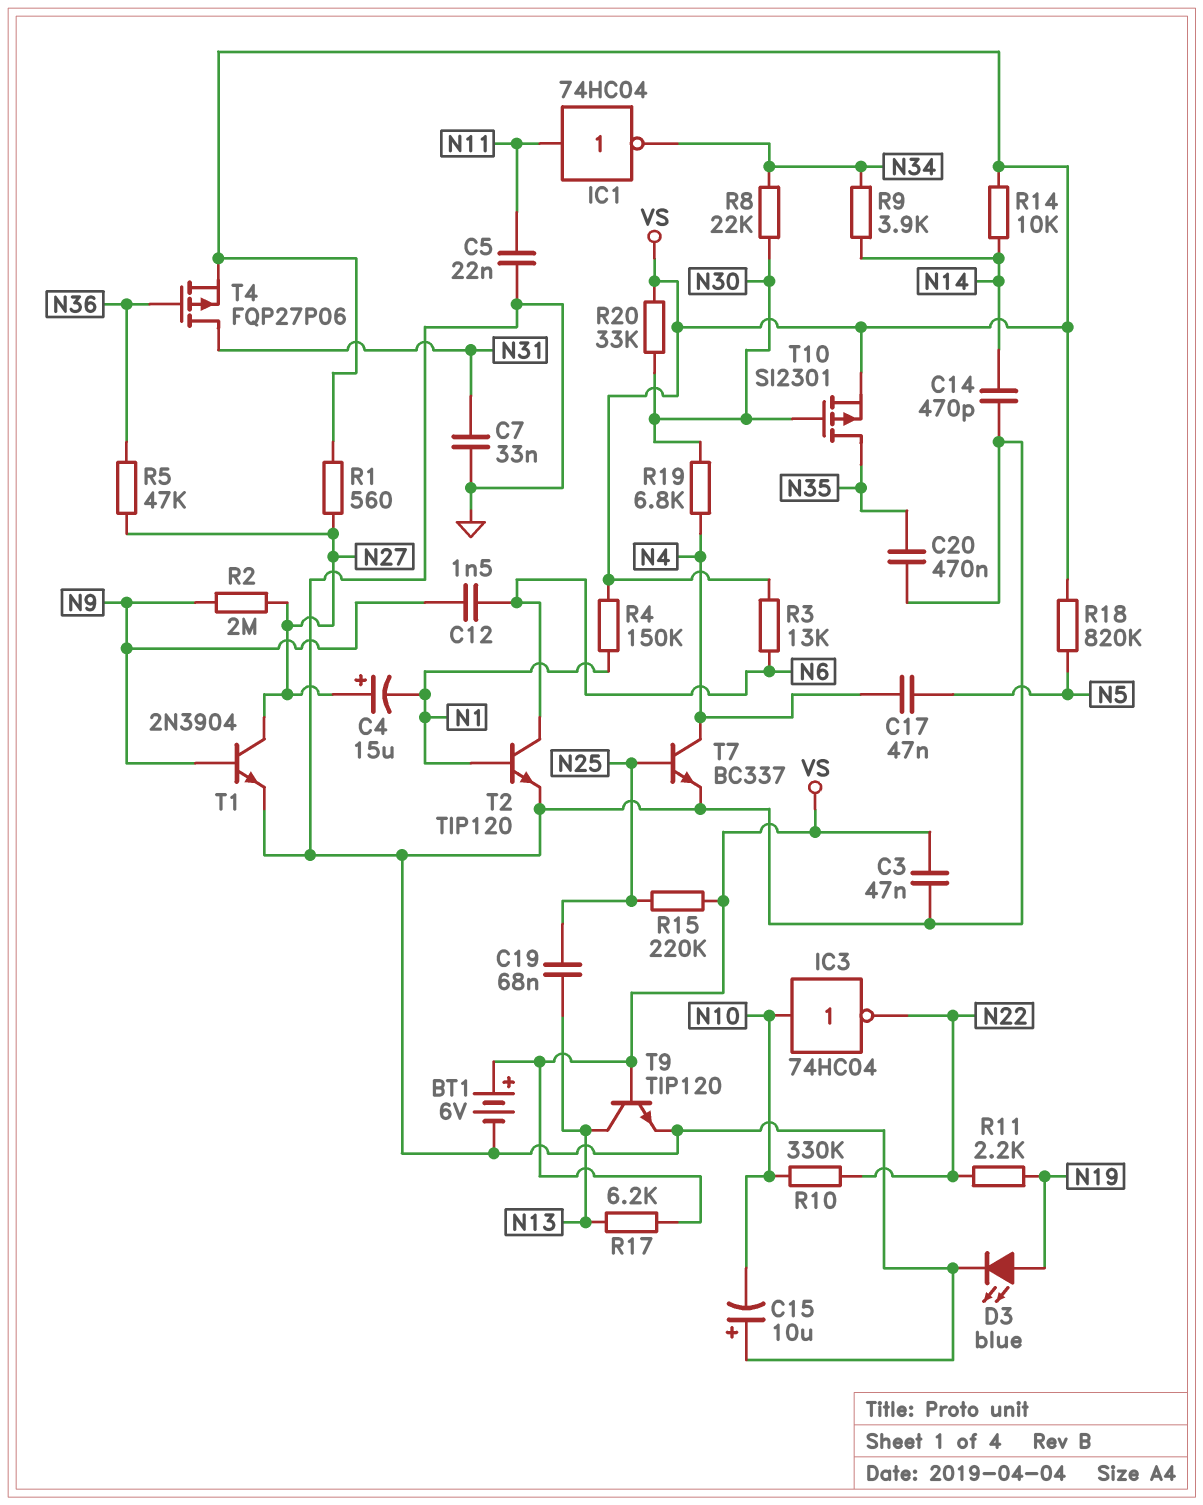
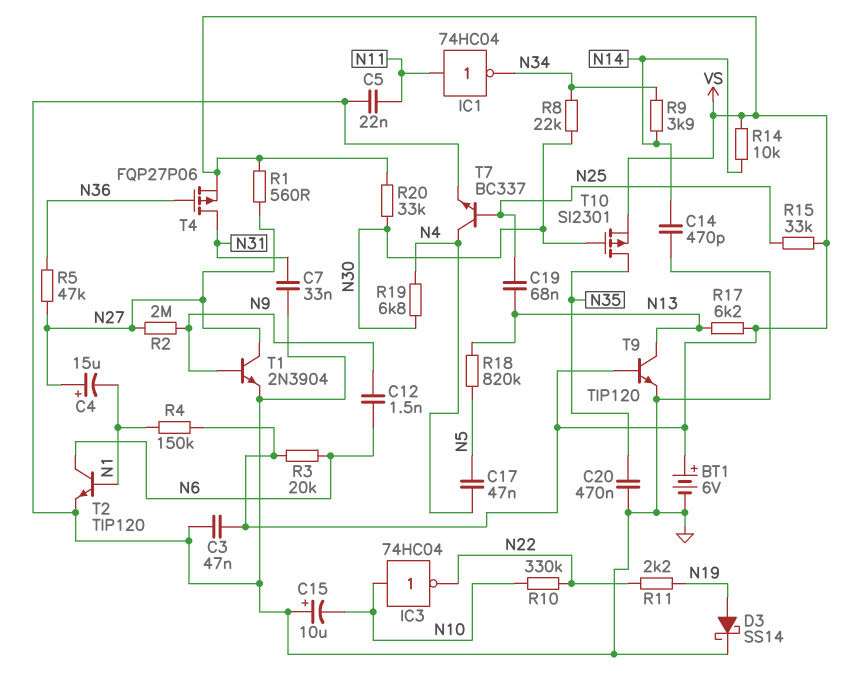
D3: LED blue (A N19, K GND) -> schottky SS14 (A N19, K GND)
R3: 13k (N6, VS) -> 20k (N6, VS)
R15: 220k (N25, VS) -> 33k (N25, VS)
R18: 820k (N5, VS) -> 820k (N5, N13)

